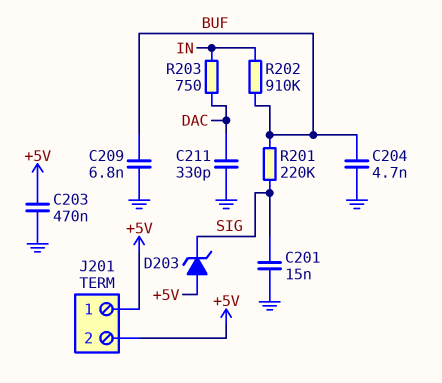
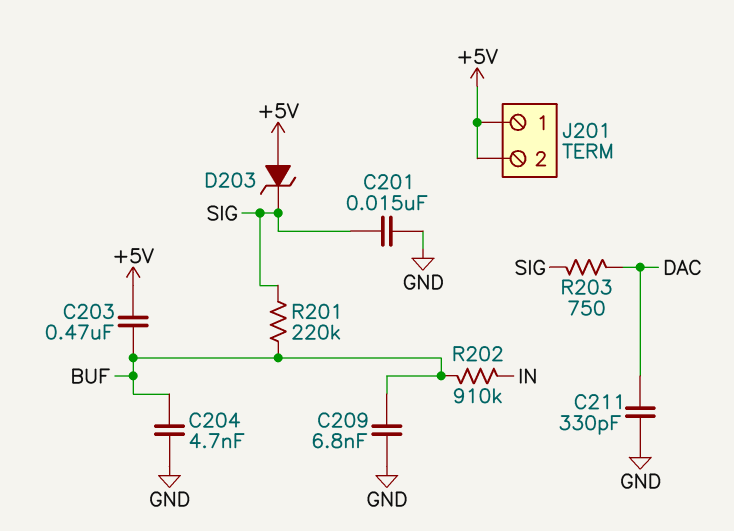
C203: 470nF (+5V, GND) -> 470nF (+5V, BUF)
R203: 750 (DAC, IN) -> 750 (DAC, SIG)

